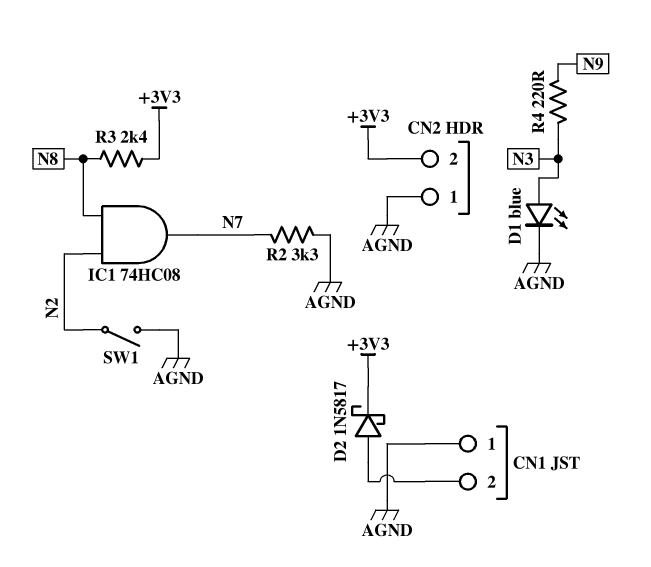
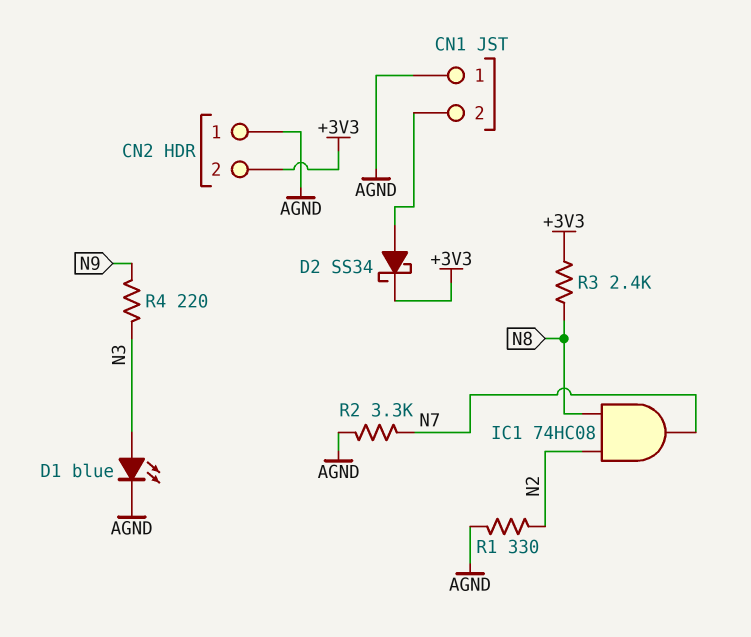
D2: schottky 1N5817 (A CN1/2, K +3V3) -> schottky SS34 (A CN1/2, K +3V3)
R1: none -> 330 (AGND, N2)
SW1: switch (AGND, N2) -> none

